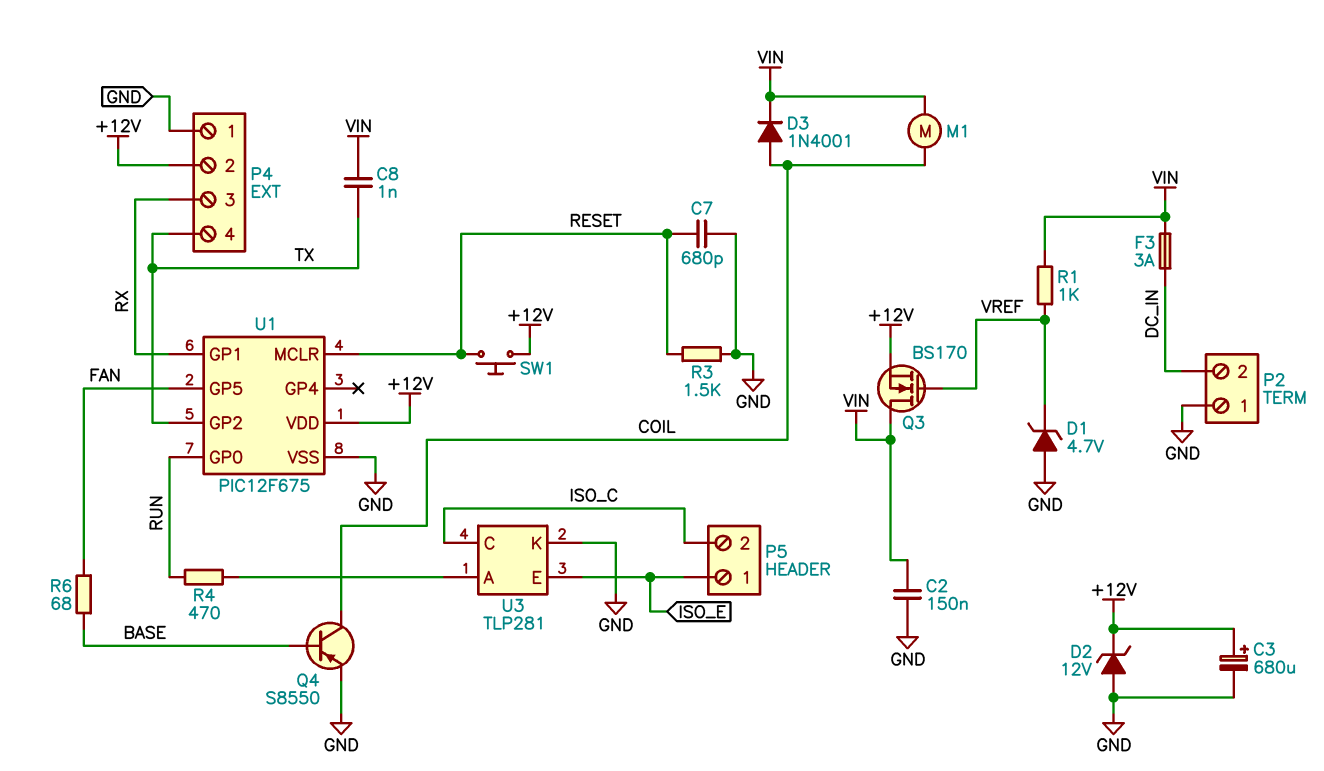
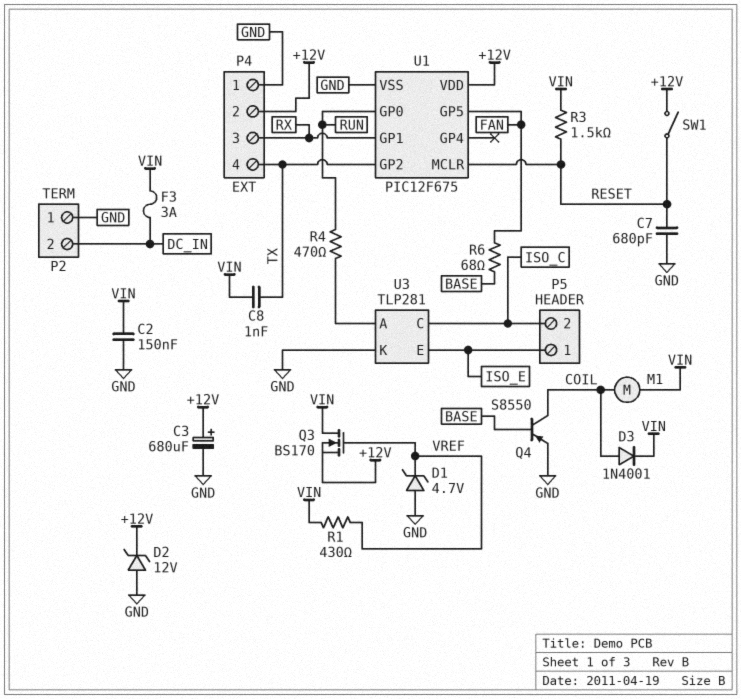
R1: 1k (VIN, VREF) -> 430 (VIN, VREF)
R3: 1.5k (GND, RESET) -> 1.5k (RESET, VIN)
SW1: button (+12V, RESET) -> switch (+12V, RESET)

